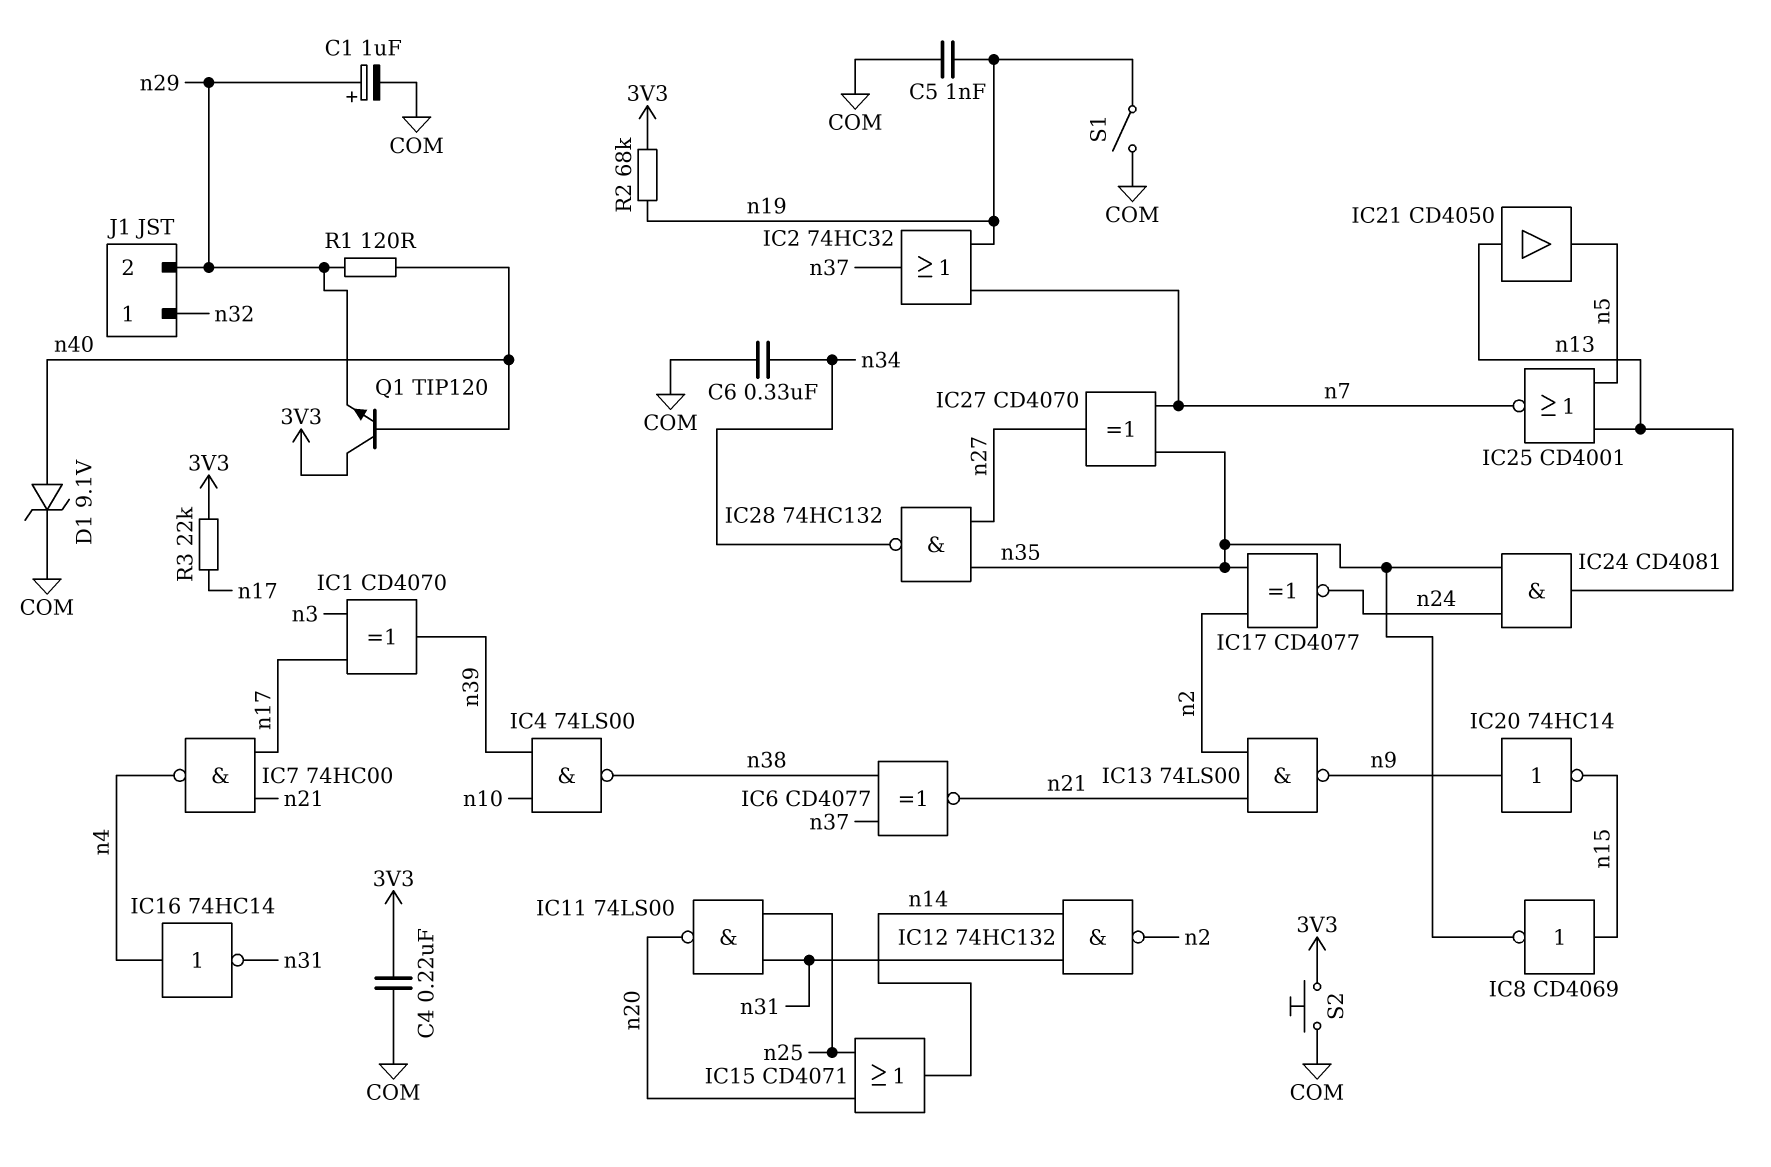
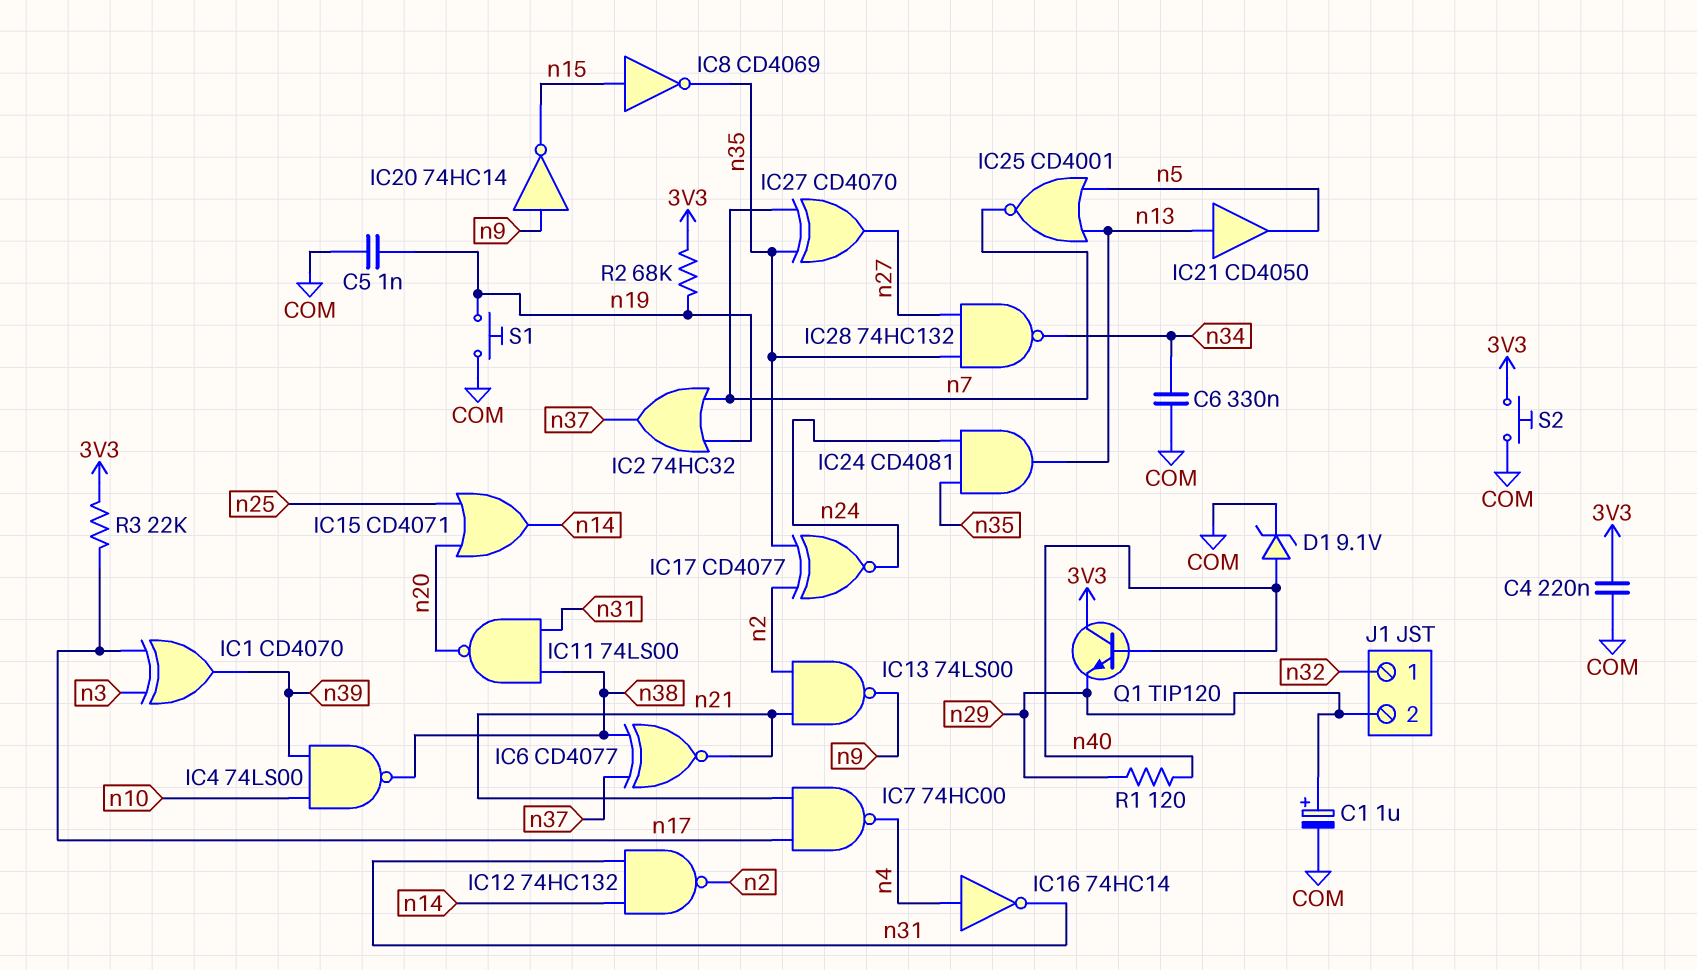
IC11: NAND 74LS00 (in n25, in n31, out n20) -> NAND 74LS00 (in n31, in n38, out n20)
S1: switch (COM, n19) -> button (COM, n19)

